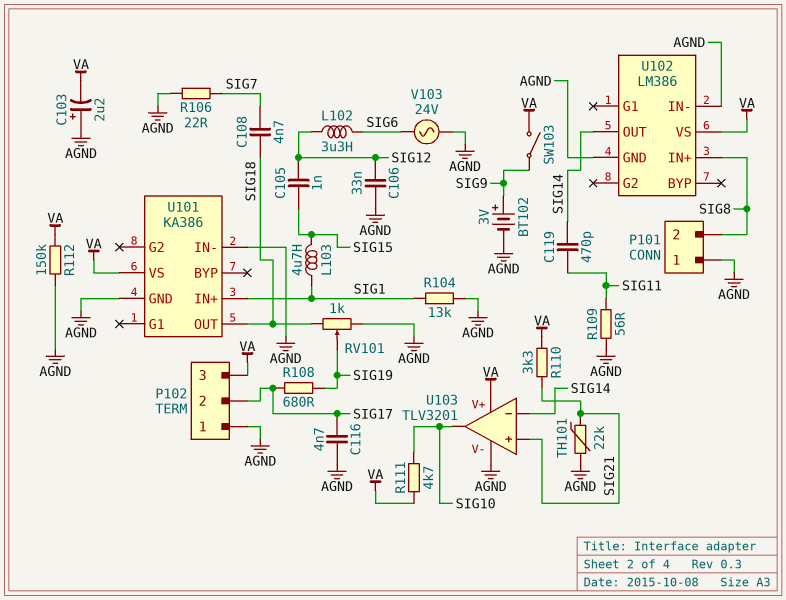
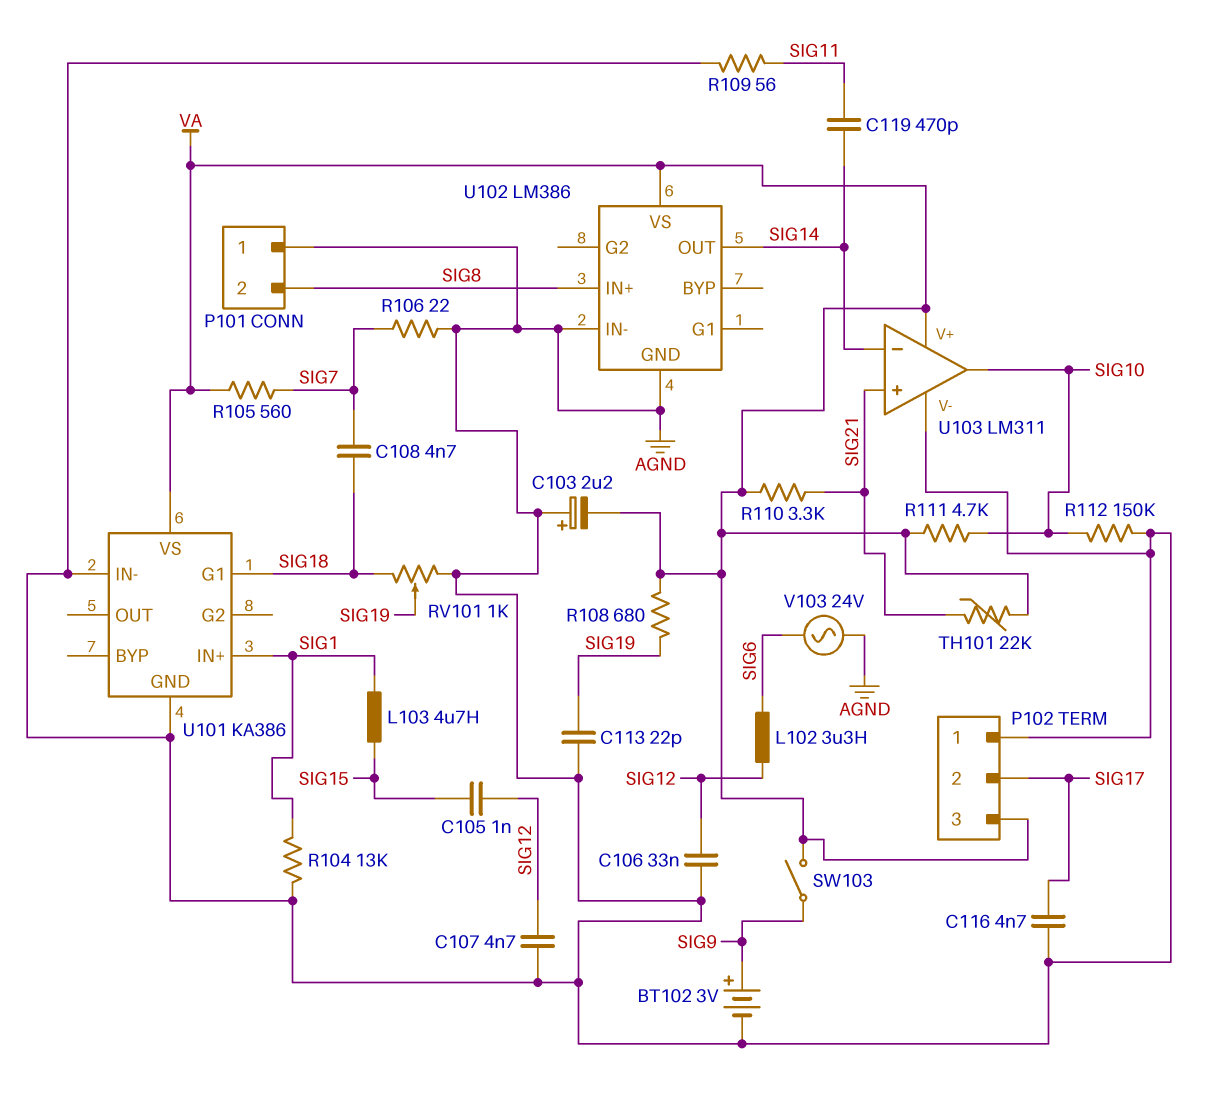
C107: none -> 4.7nF (AGND, SIG12)
C113: none -> 22pF (AGND, SIG19)
R105: none -> 560 (SIG7, VA)
R108: 680 (SIG17, SIG19) -> 680 (SIG19, VA)
R112: 150k (AGND, VA) -> 150k (AGND, SIG10)
TH101: 22k (AGND, SIG21) -> 22k (SIG21, VA)
U101 pin G1: none -> SIG18
U101 pin OUT: SIG18 -> none
U103: TLV3201 -> LM311

